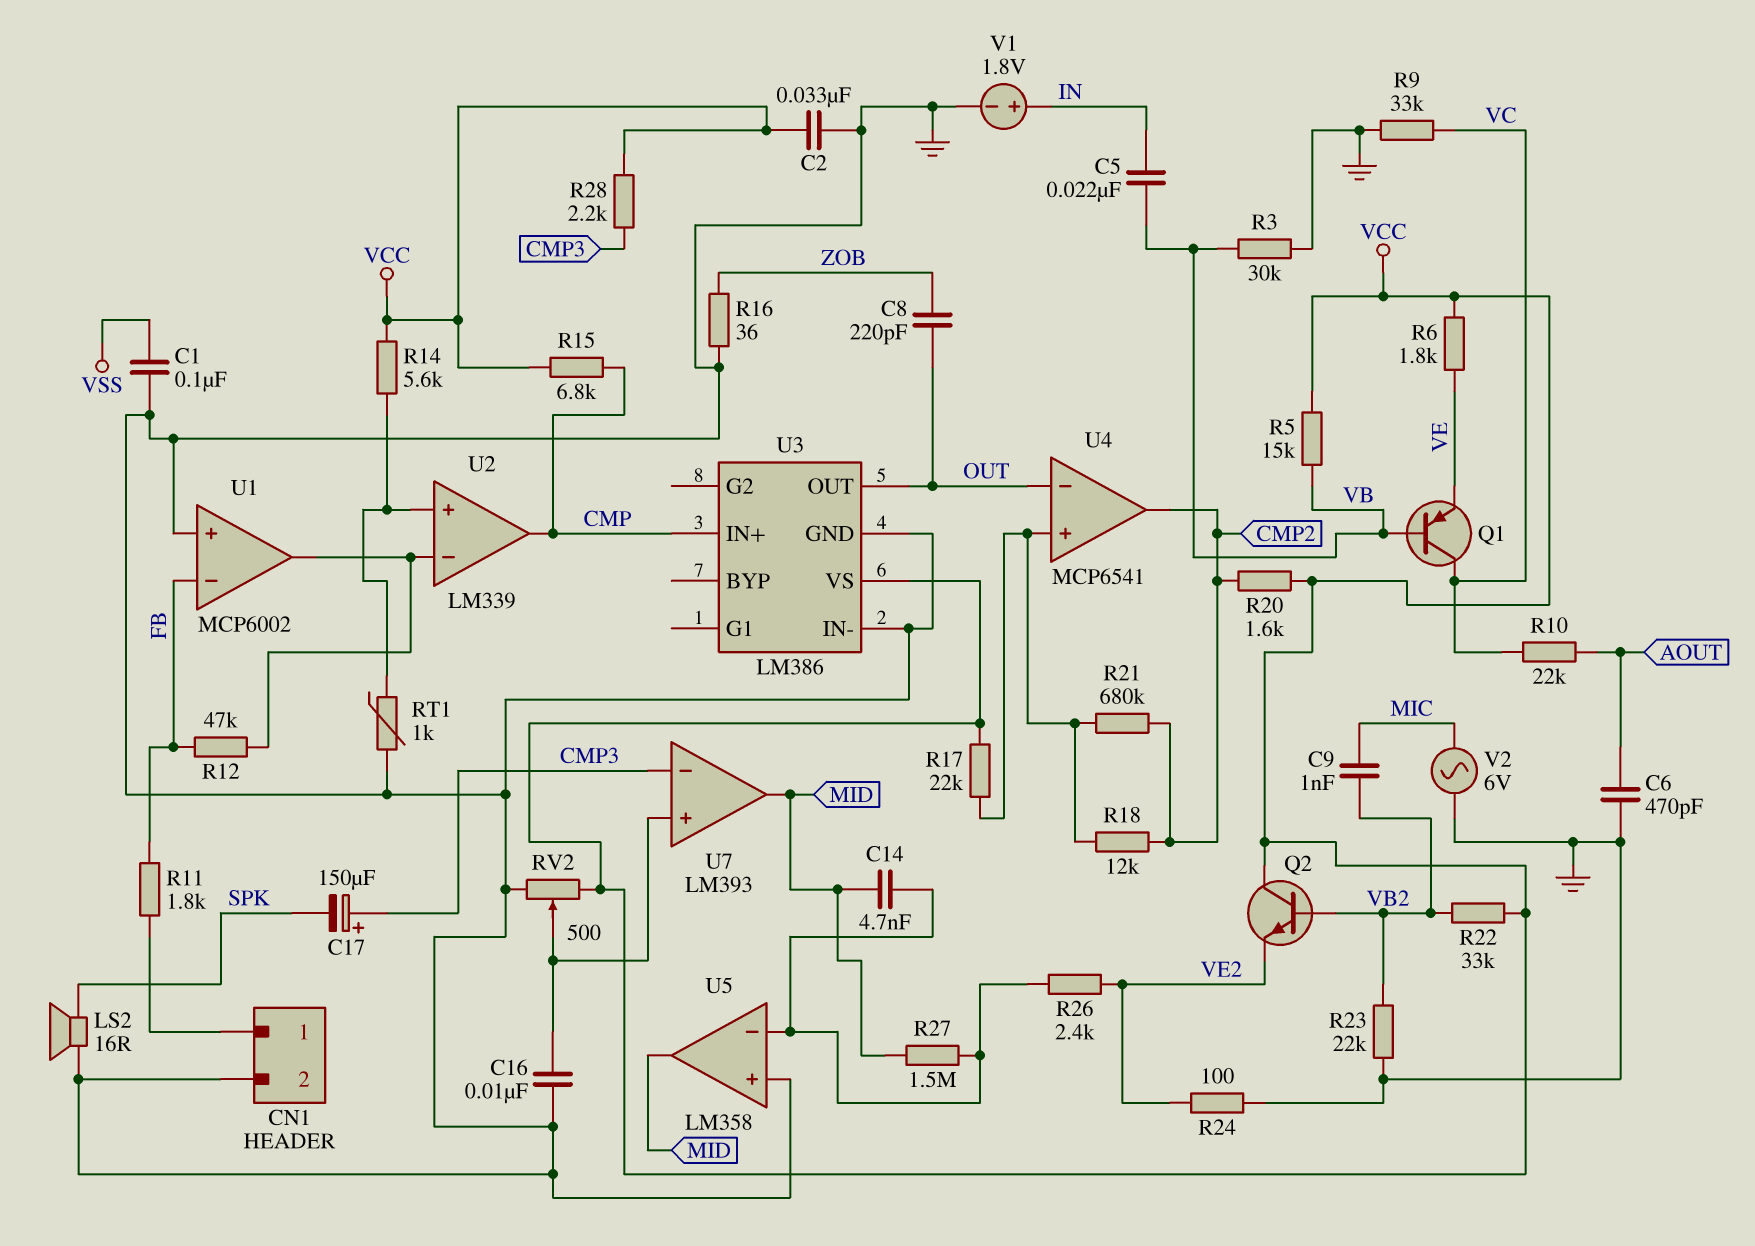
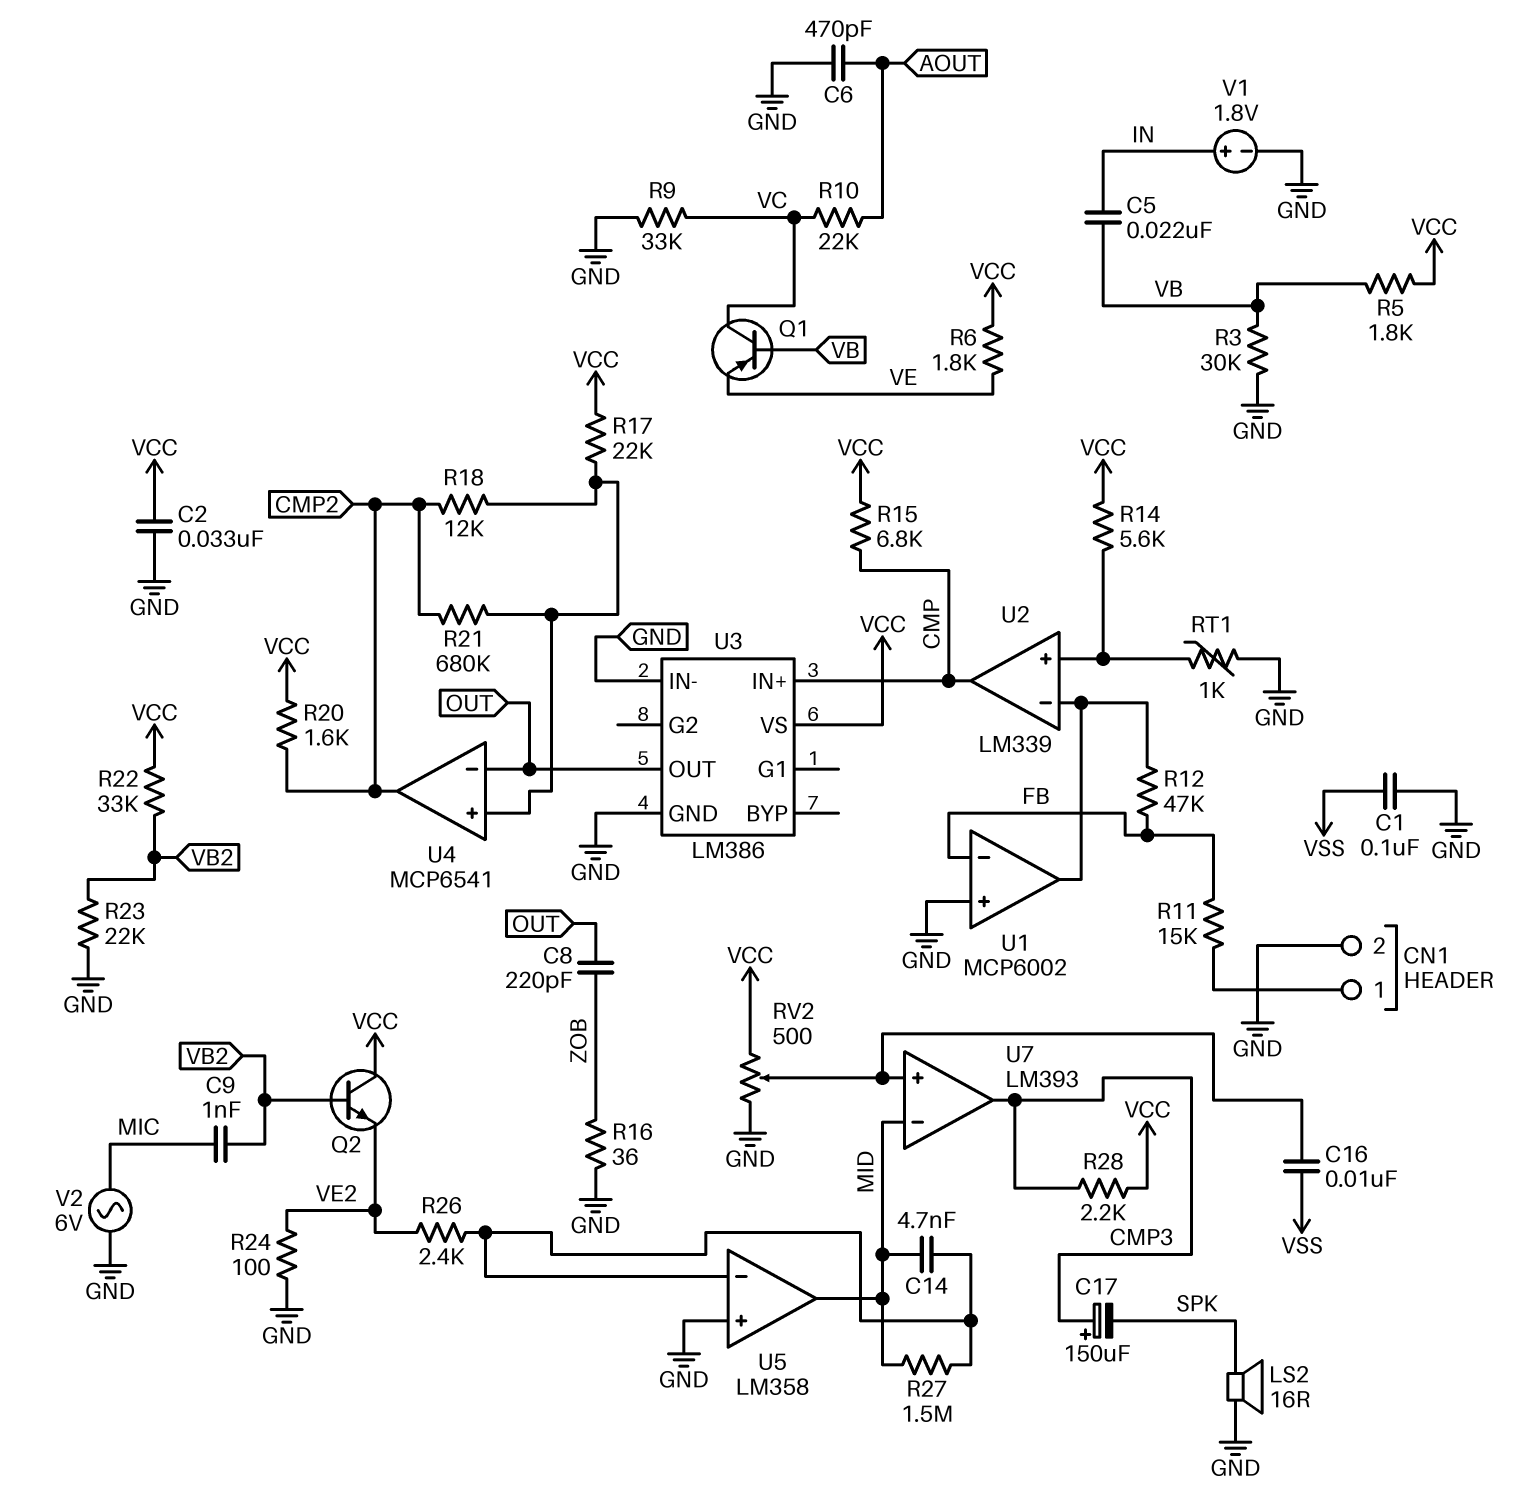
C16: 10nF (GND, U7/in+) -> 10nF (U7/in+, VSS)
R5: 15k (VB, VCC) -> 1.8k (VB, VCC)
R11: 1.8k (CN1/1, FB) -> 15k (CN1/1, FB)
U7 pin in-: CMP3 -> MID
U7 pin out: MID -> CMP3

